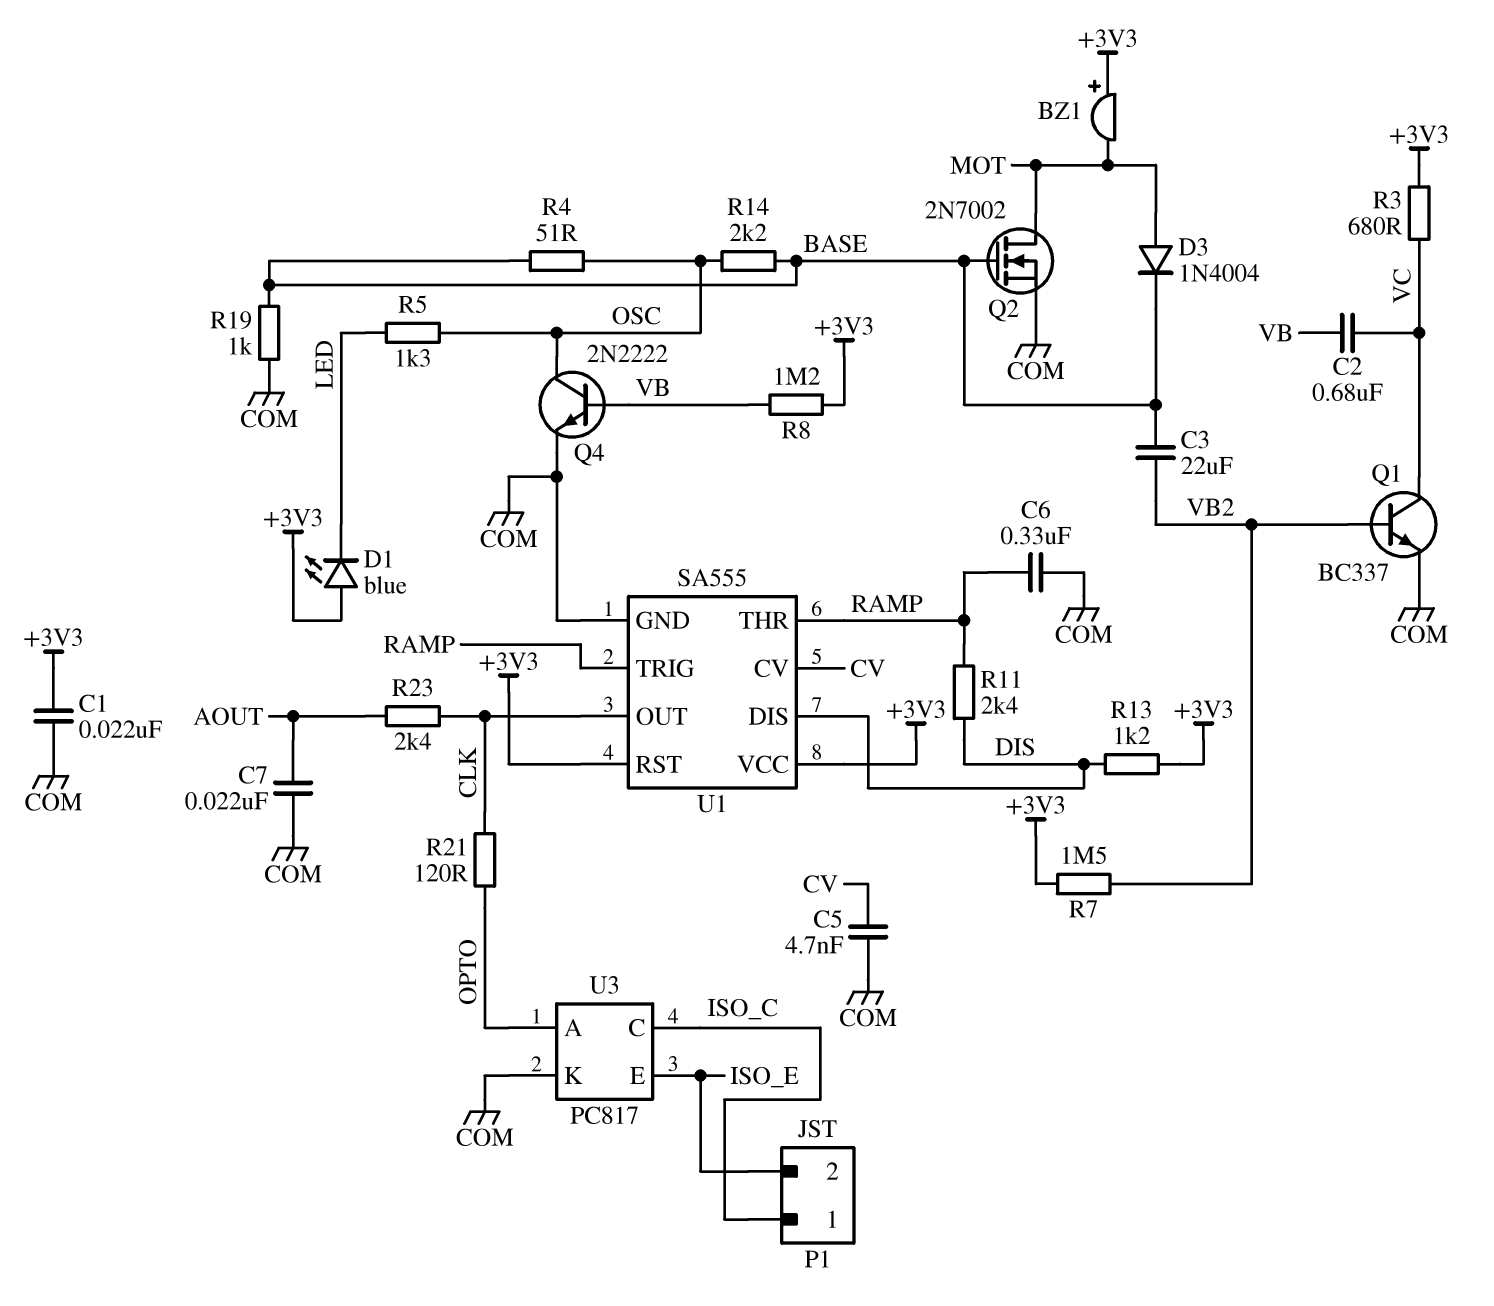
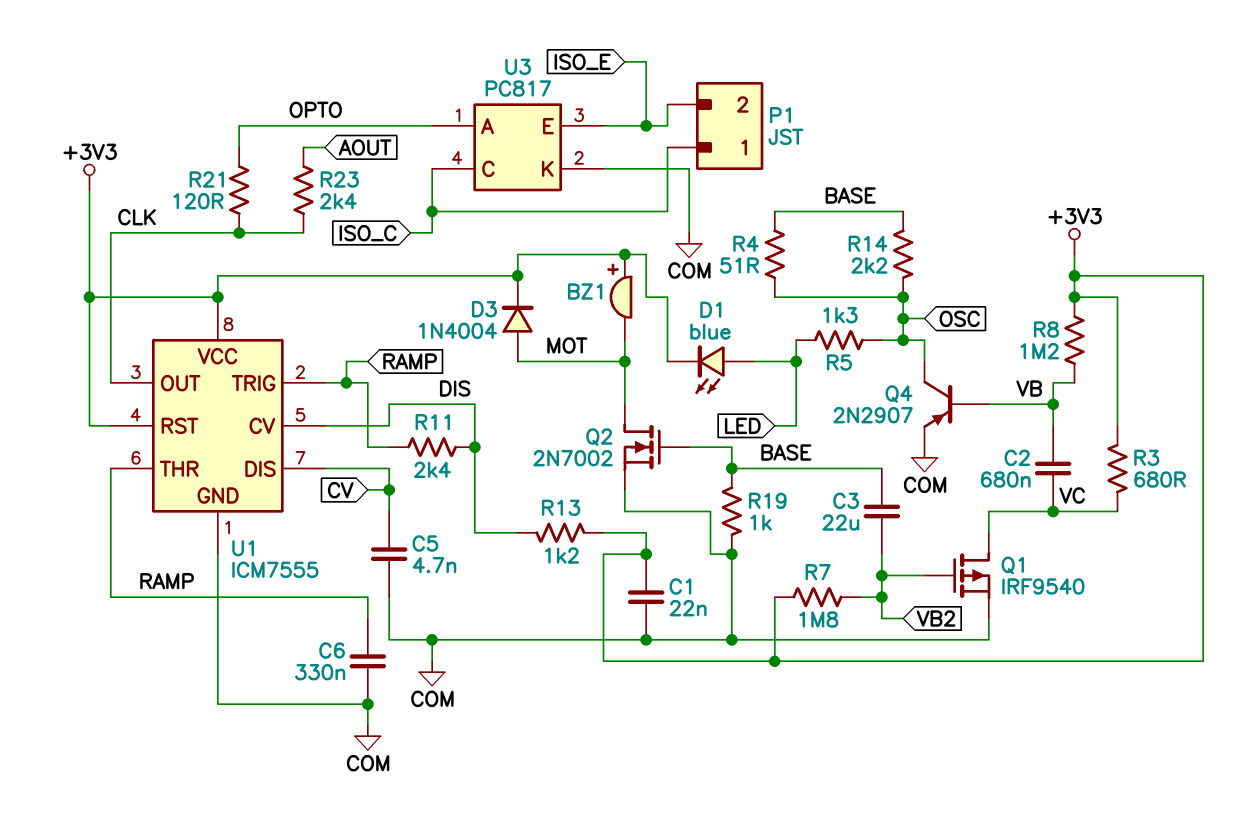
C7: 22nF (AOUT, COM) -> none
D1: LED blue (A +3V3, K LED) -> LED blue (A LED, K +3V3)
D3: diode 1N4004 (A MOT, K BASE) -> diode 1N4004 (A MOT, K +3V3)
Q1: NPN BC337 (B VB2, C VC, E COM) -> PMOS IRF9540 (G VB2, D VC, S COM)
Q4: NPN 2N2222 (B VB, C OSC, E COM) -> PNP 2N2907 (B VB, C OSC, E COM)
R7: 1.5M (+3V3, VB2) -> 1.8M (+3V3, VB2)
U1: SA555 -> ICM7555
U1 pin CV: CV -> DIS
U1 pin DIS: DIS -> CV

